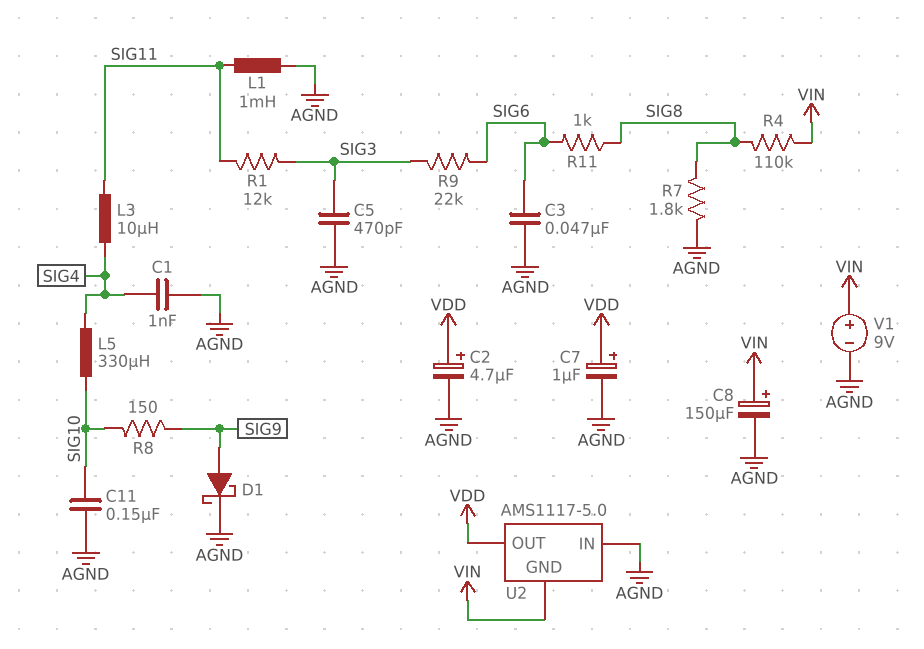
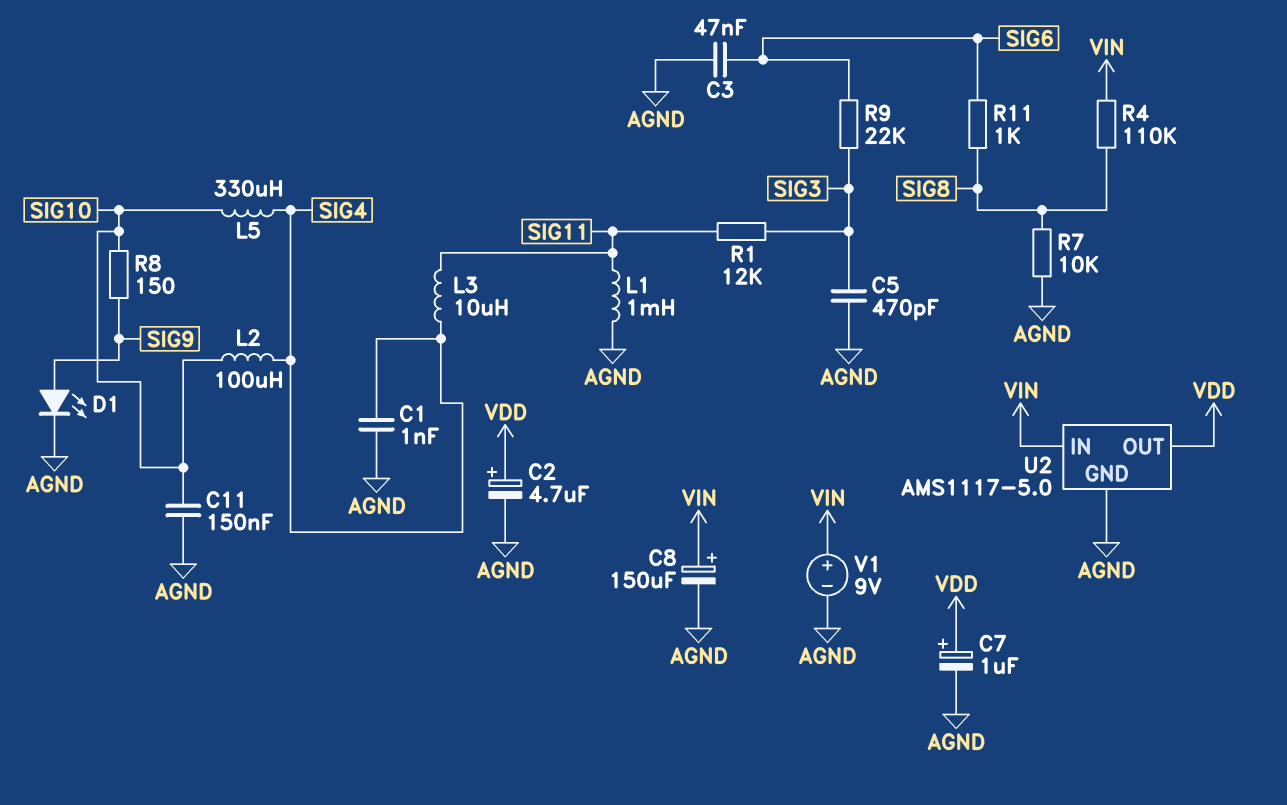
D1: schottky (A SIG9, K AGND) -> LED (A SIG9, K AGND)
L2: none -> 100uH (SIG4, SIG10)
R7: 1.8k (AGND, SIG8) -> 10k (AGND, SIG8)
U2 pin GND: VIN -> AGND
U2 pin IN: AGND -> VIN

